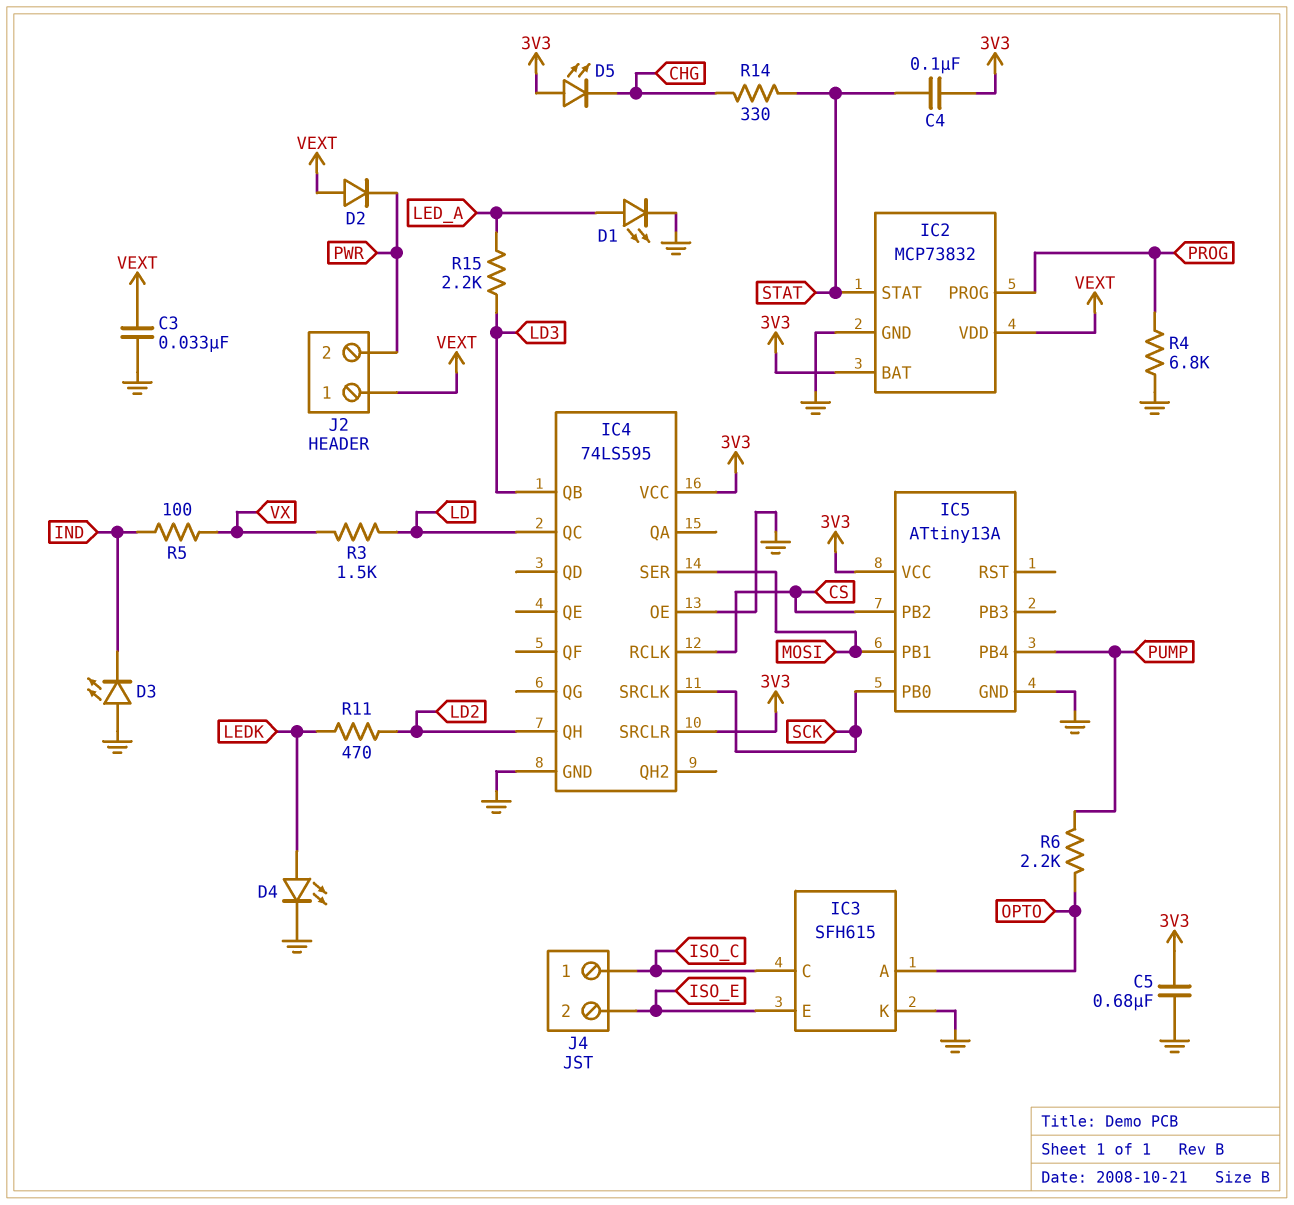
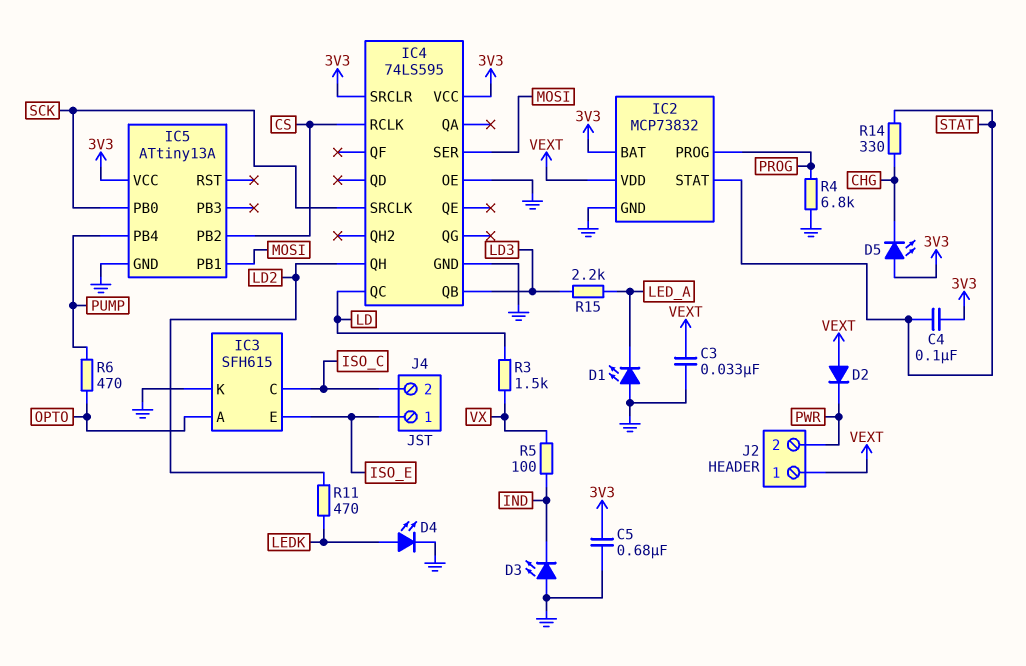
D1: LED (A LED_A, K GND) -> LED (A GND, K LED_A)
J4 pin 1: ISO_C -> ISO_E
J4 pin 2: ISO_E -> ISO_C
R6: 2.2k (OPTO, PUMP) -> 470 (OPTO, PUMP)

